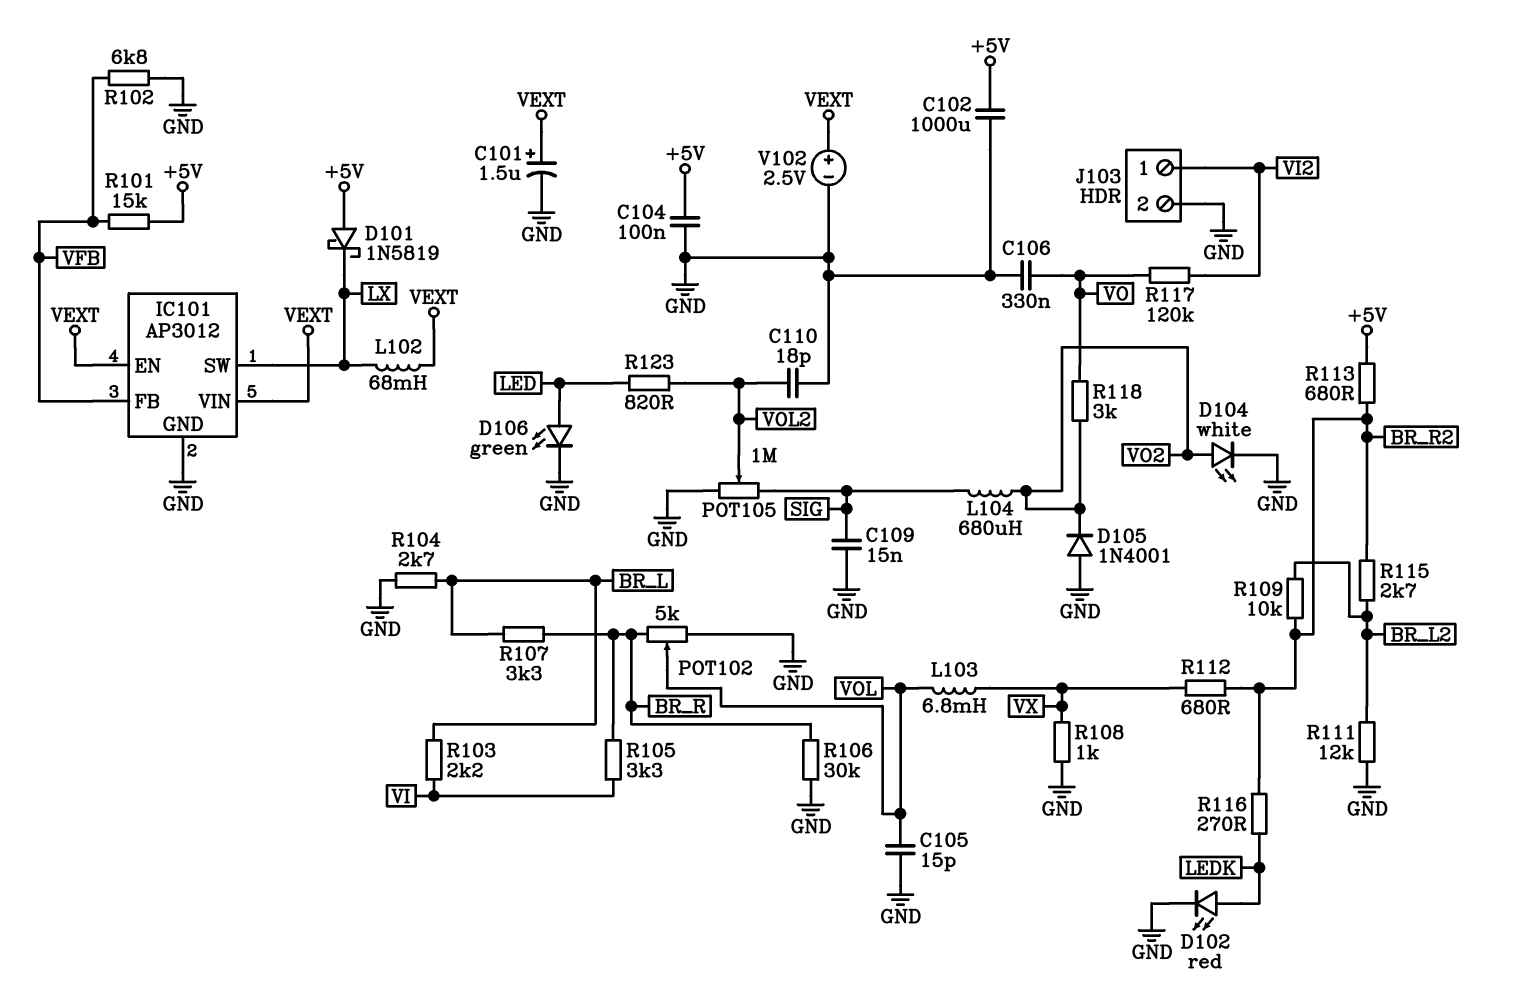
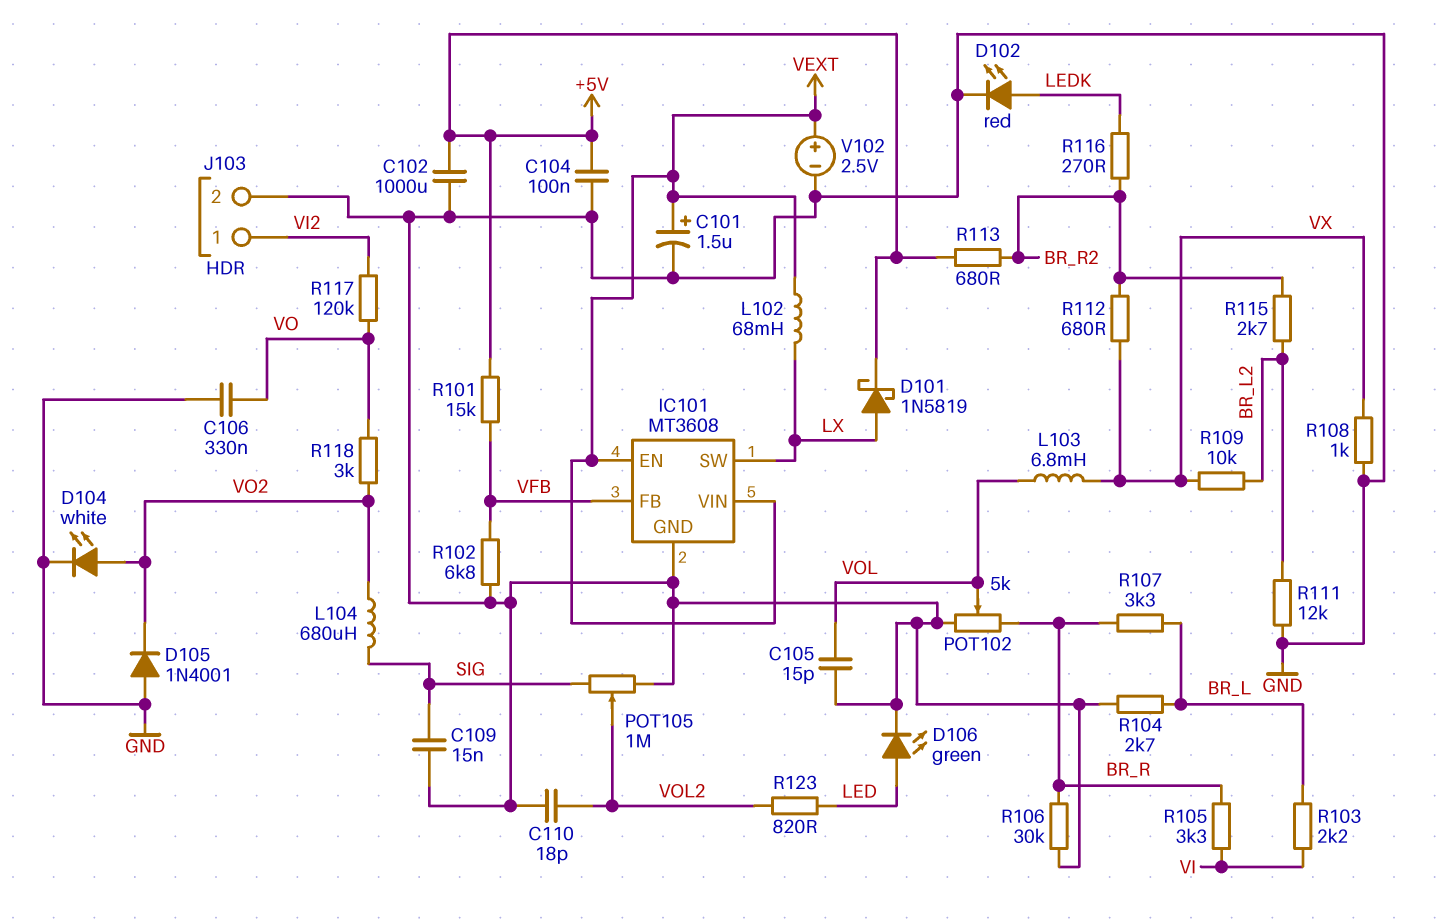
D101: schottky 1N5819 (A +5V, K LX) -> schottky 1N5819 (A LX, K +5V)
IC101: AP3012 -> MT3608
R109: 10k (BR_L2, BR_R2) -> 10k (BR_L2, VX)

